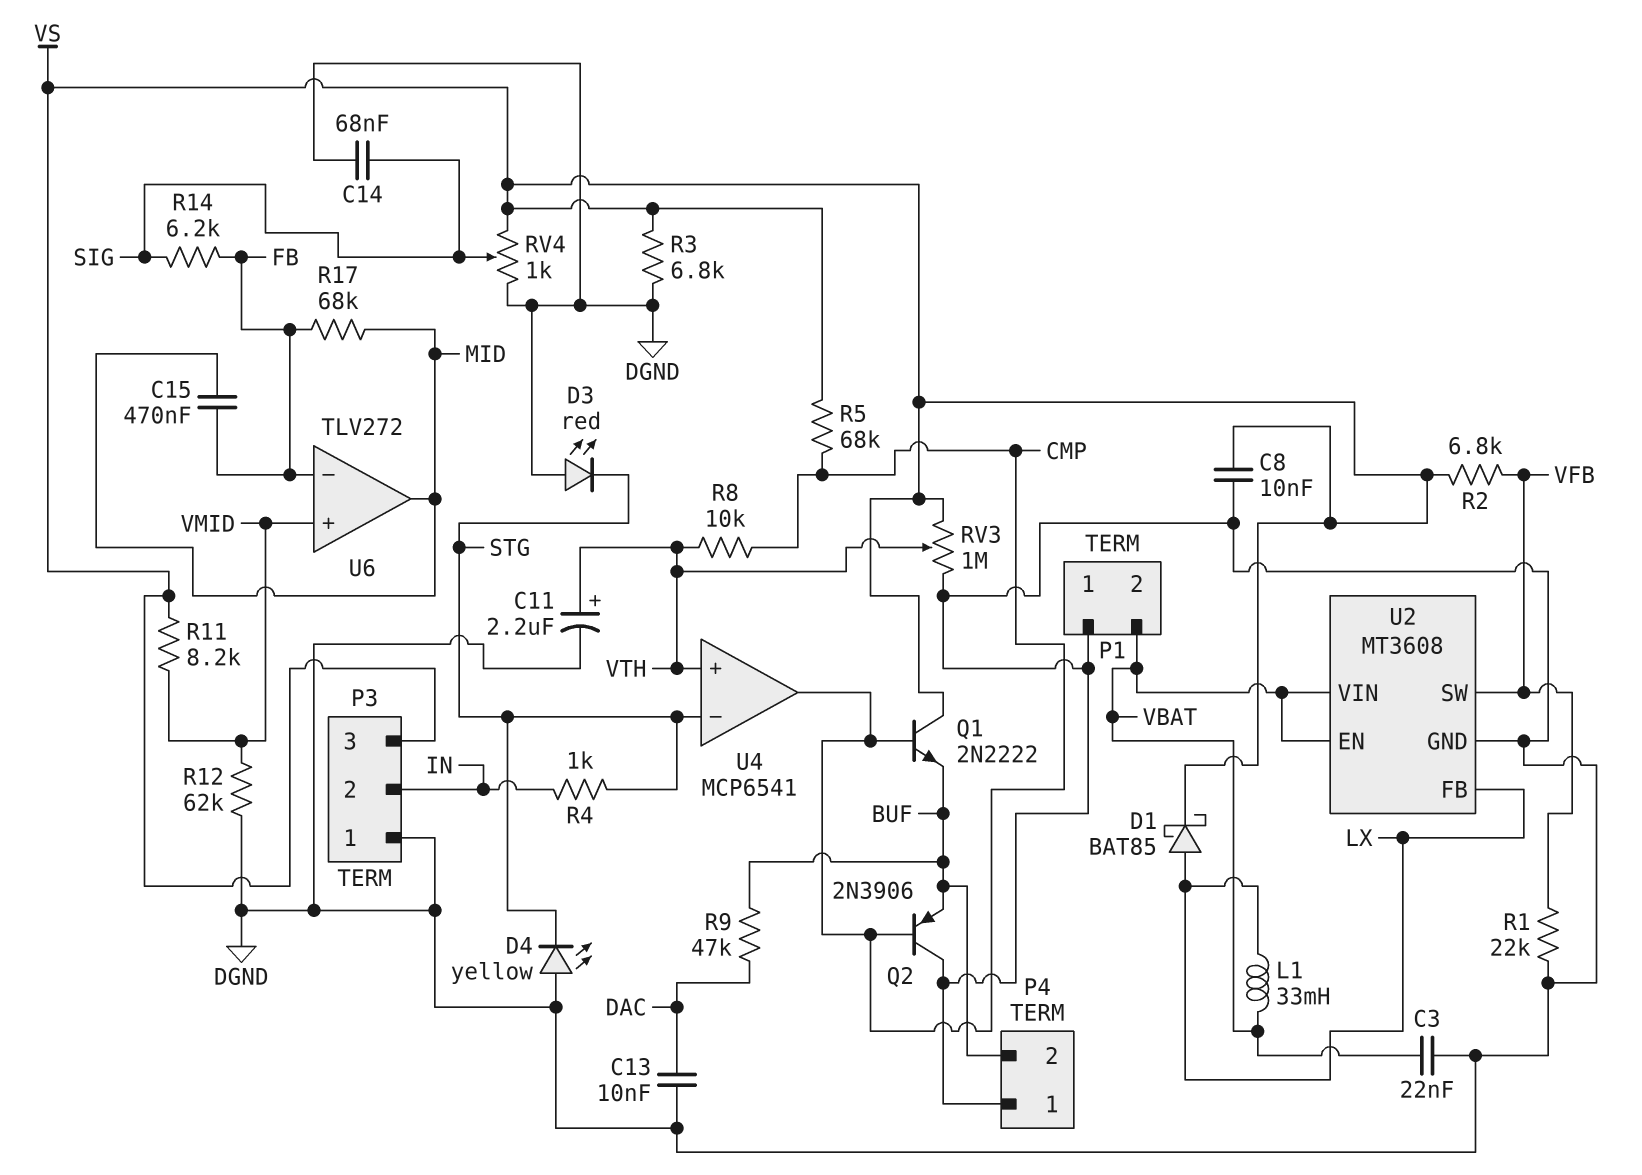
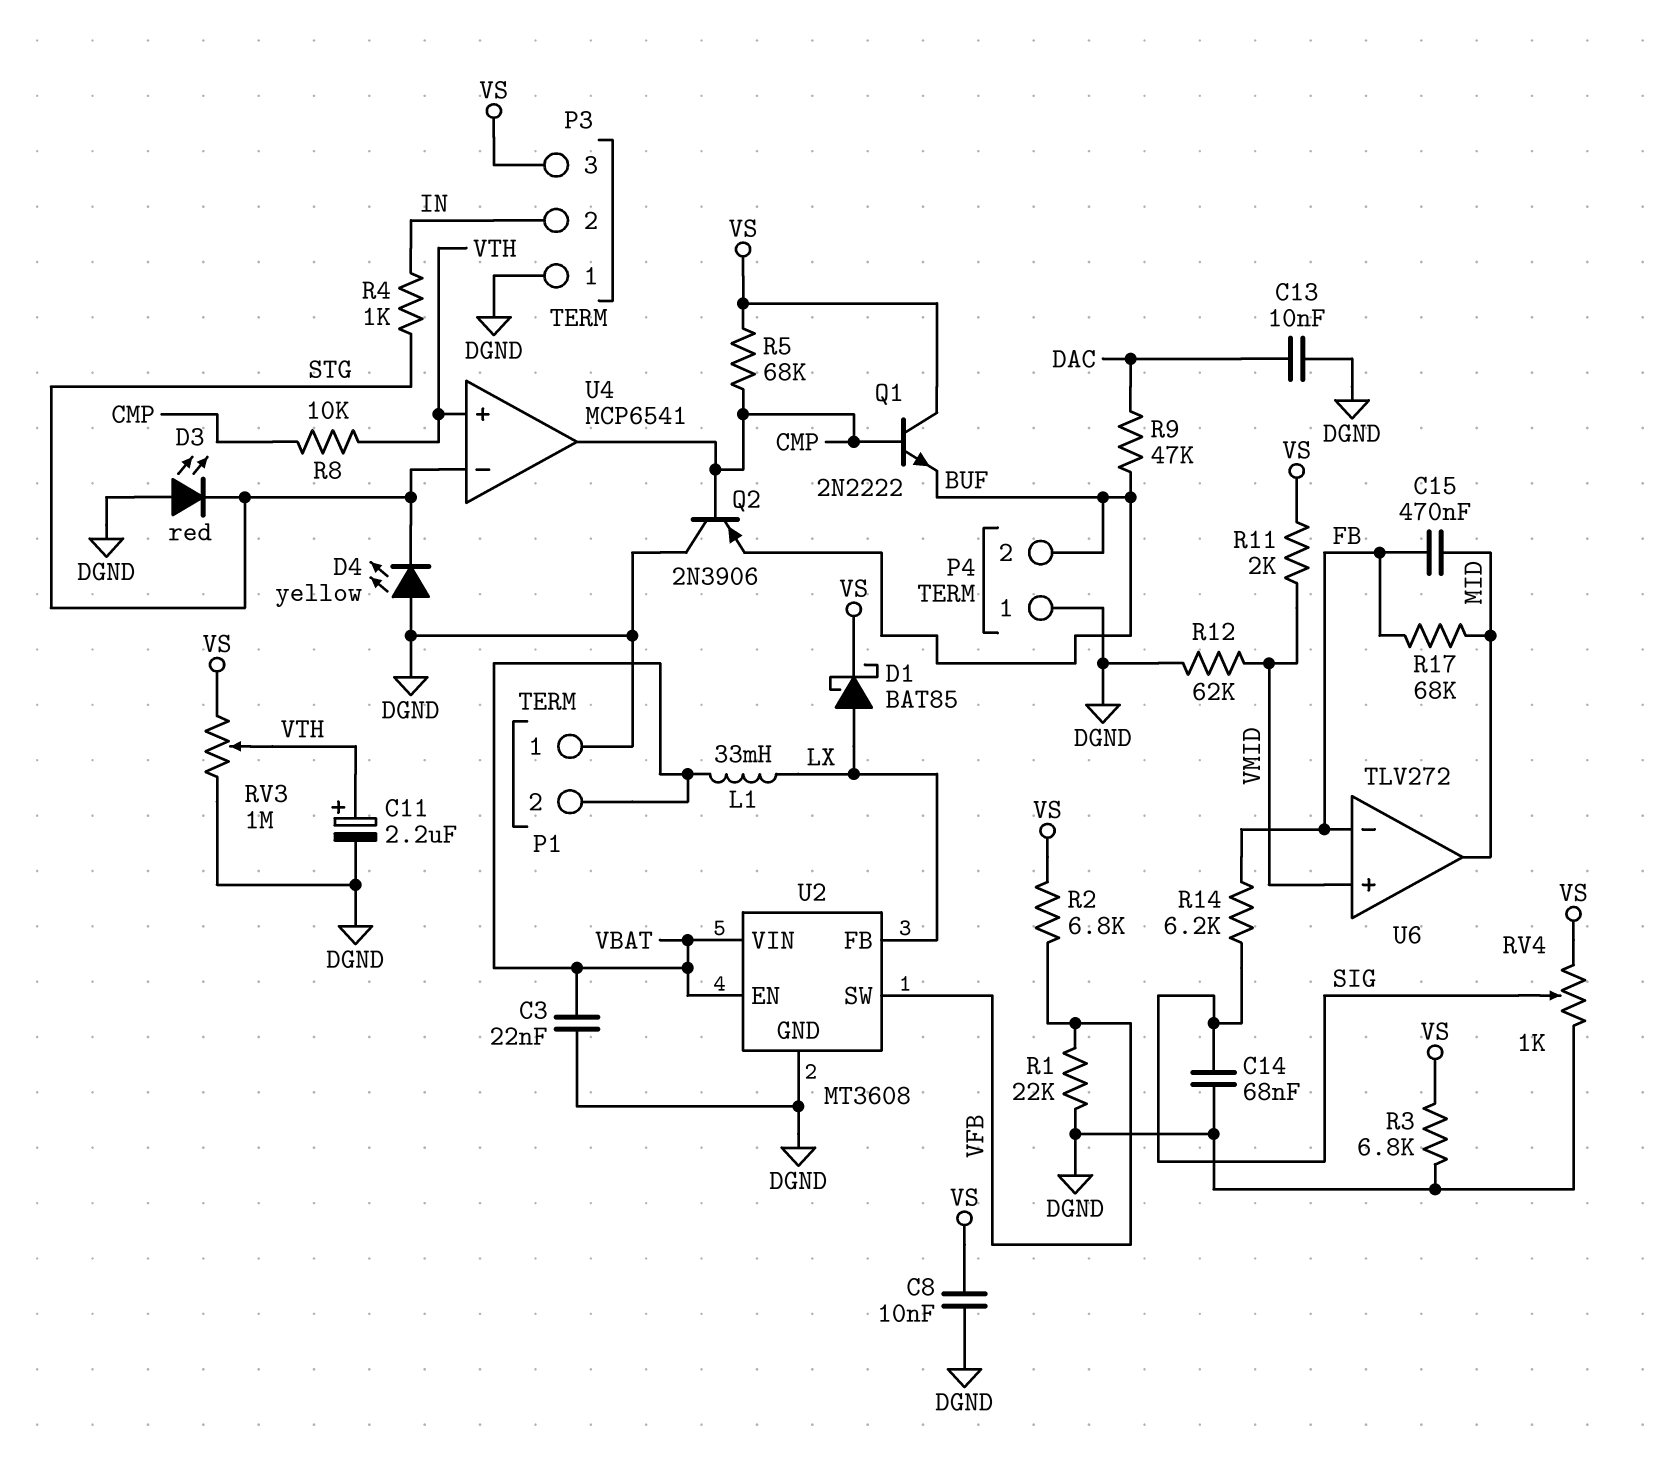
R11: 8.2k (VMID, VS) -> 2k (VMID, VS)

